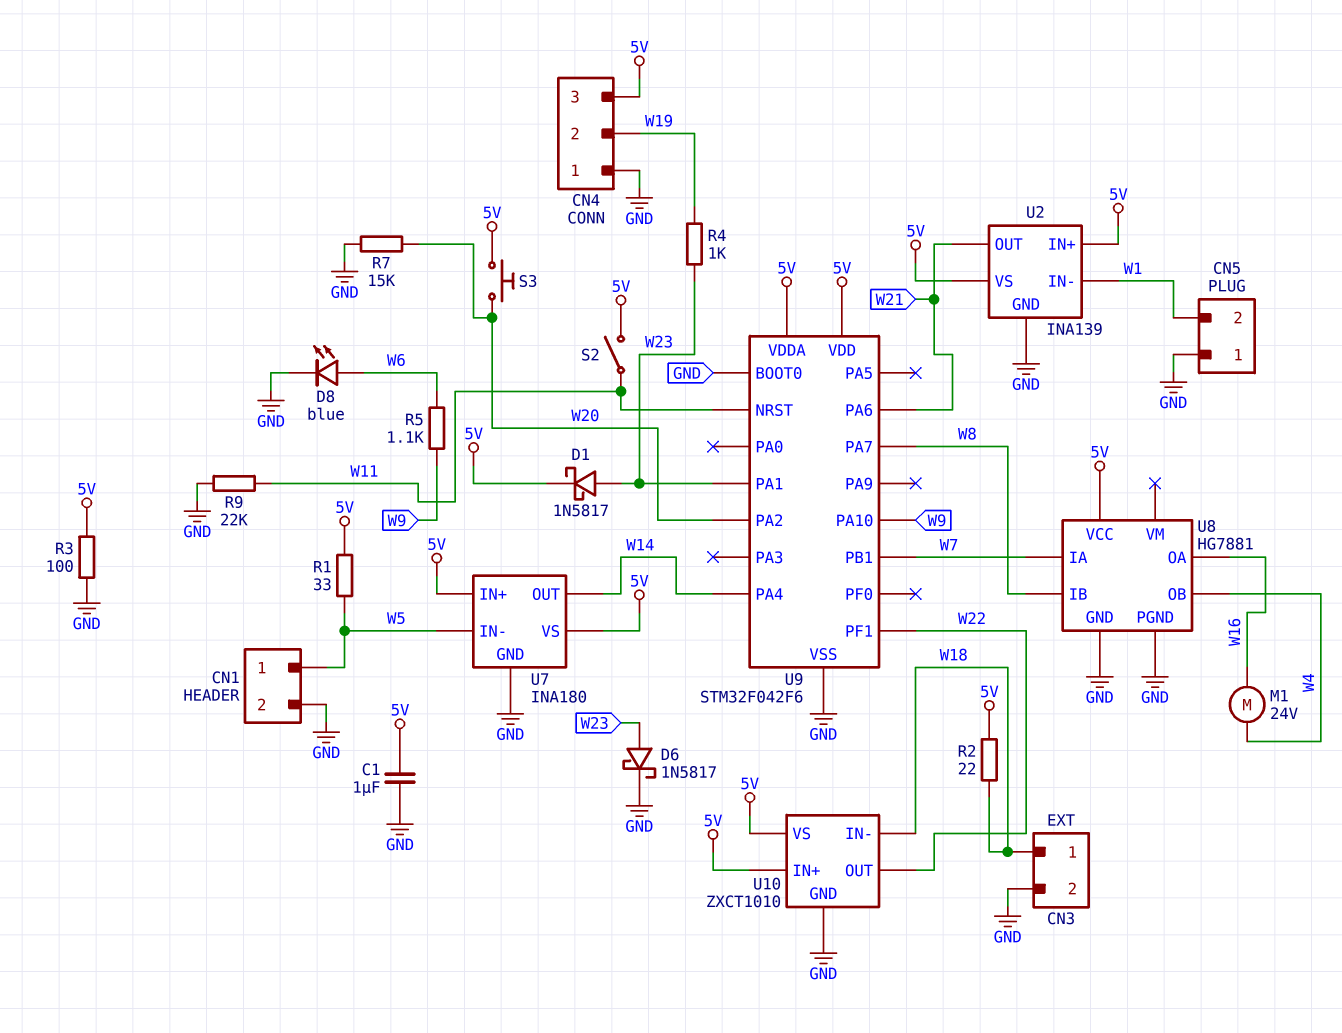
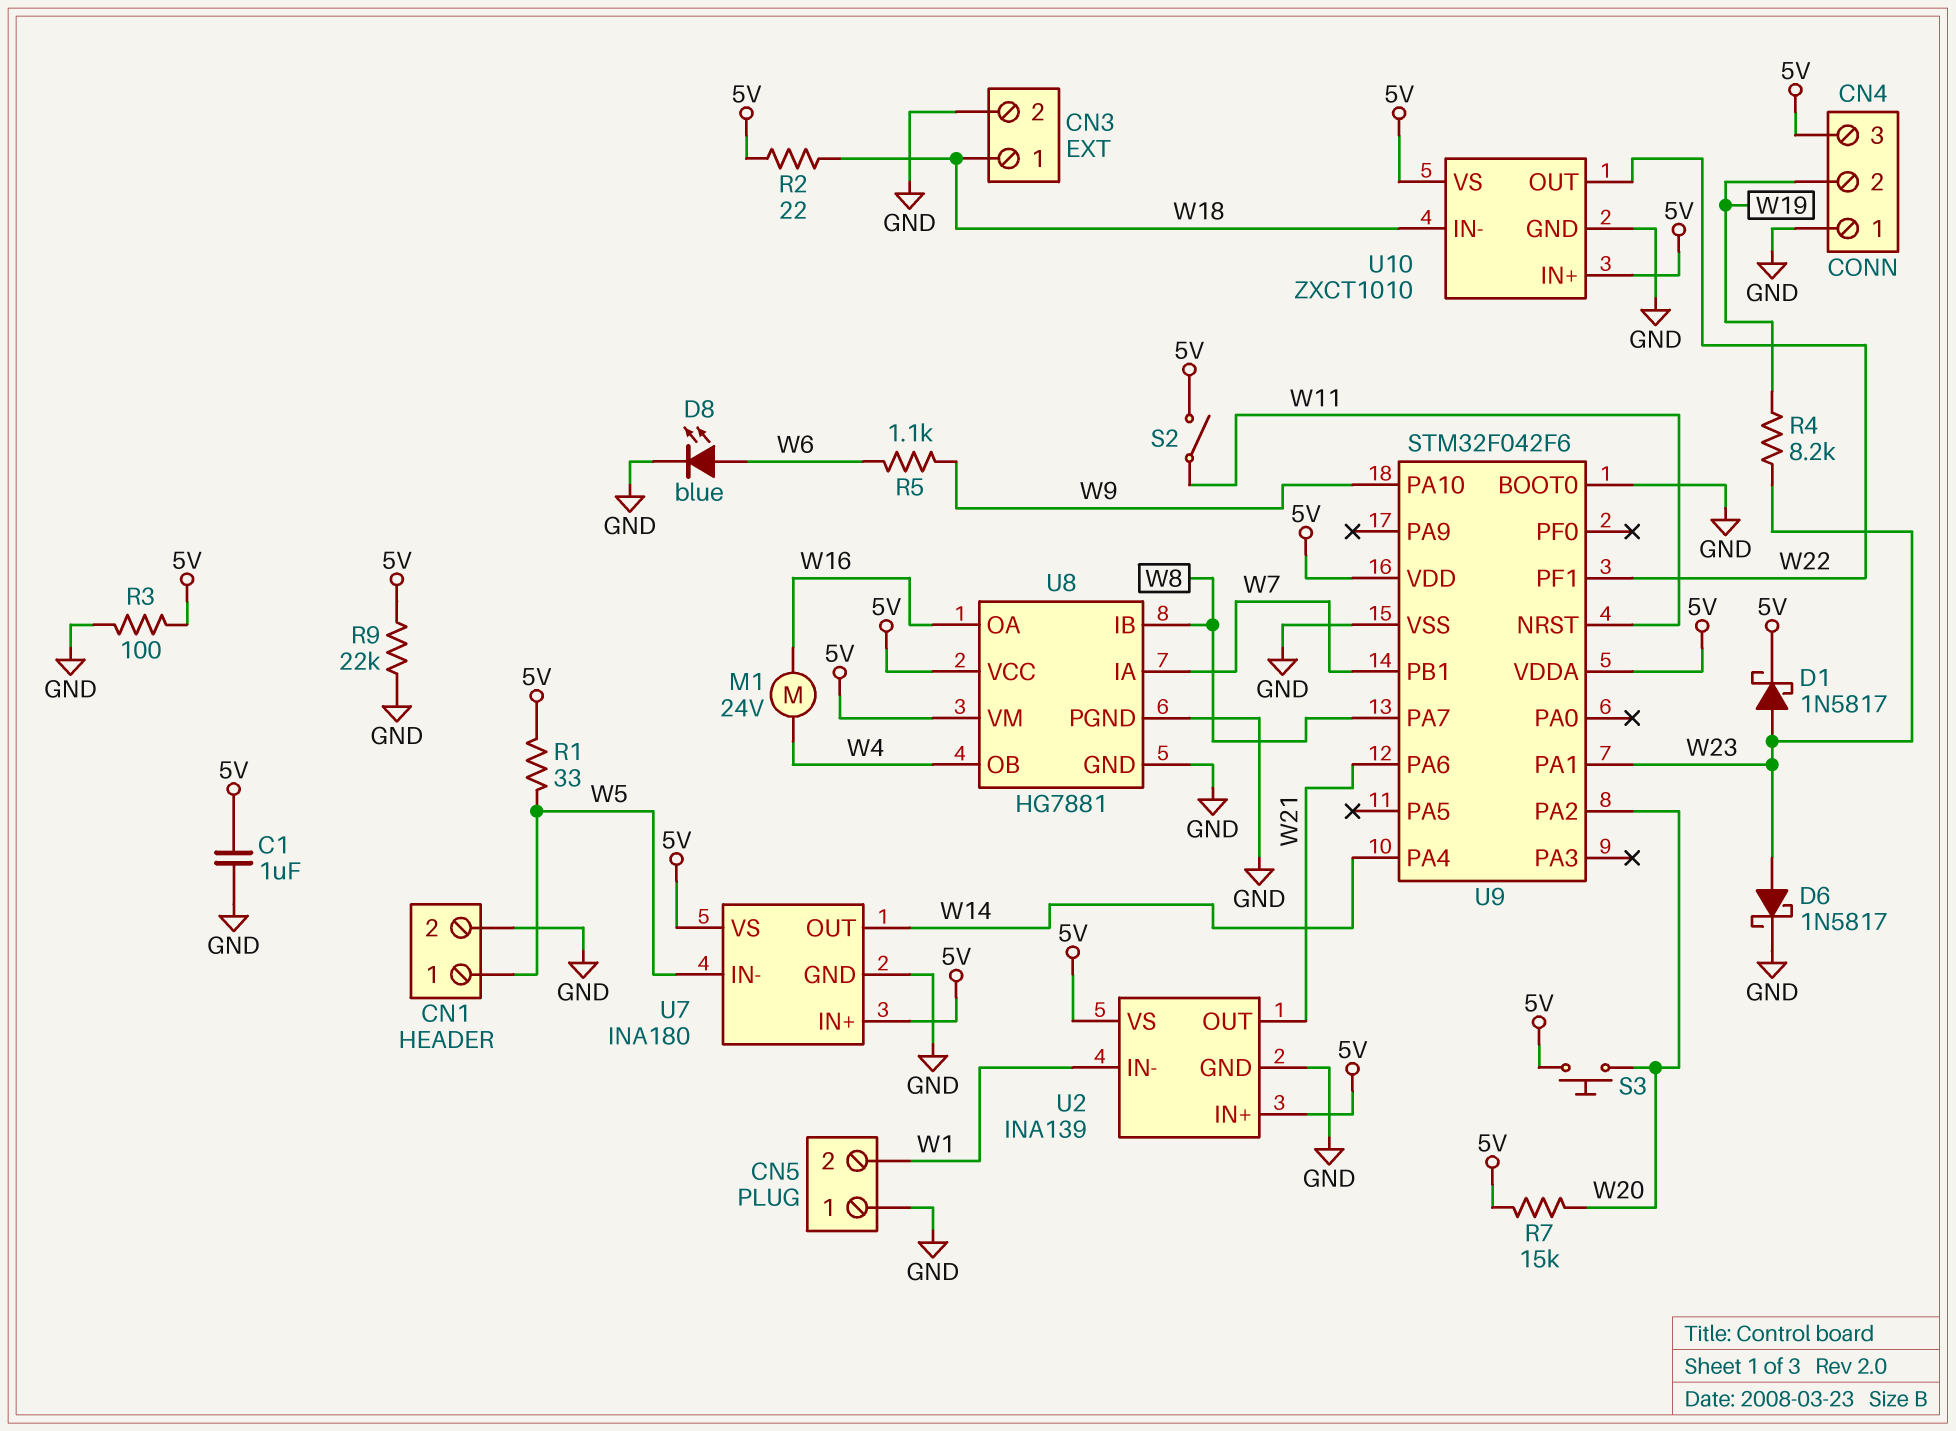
R4: 1k (W19, W23) -> 8.2k (W19, W23)
R7: 15k (GND, W20) -> 15k (5V, W20)
R9: 22k (GND, W11) -> 22k (5V, GND)
U8 pin VM: none -> 5V

